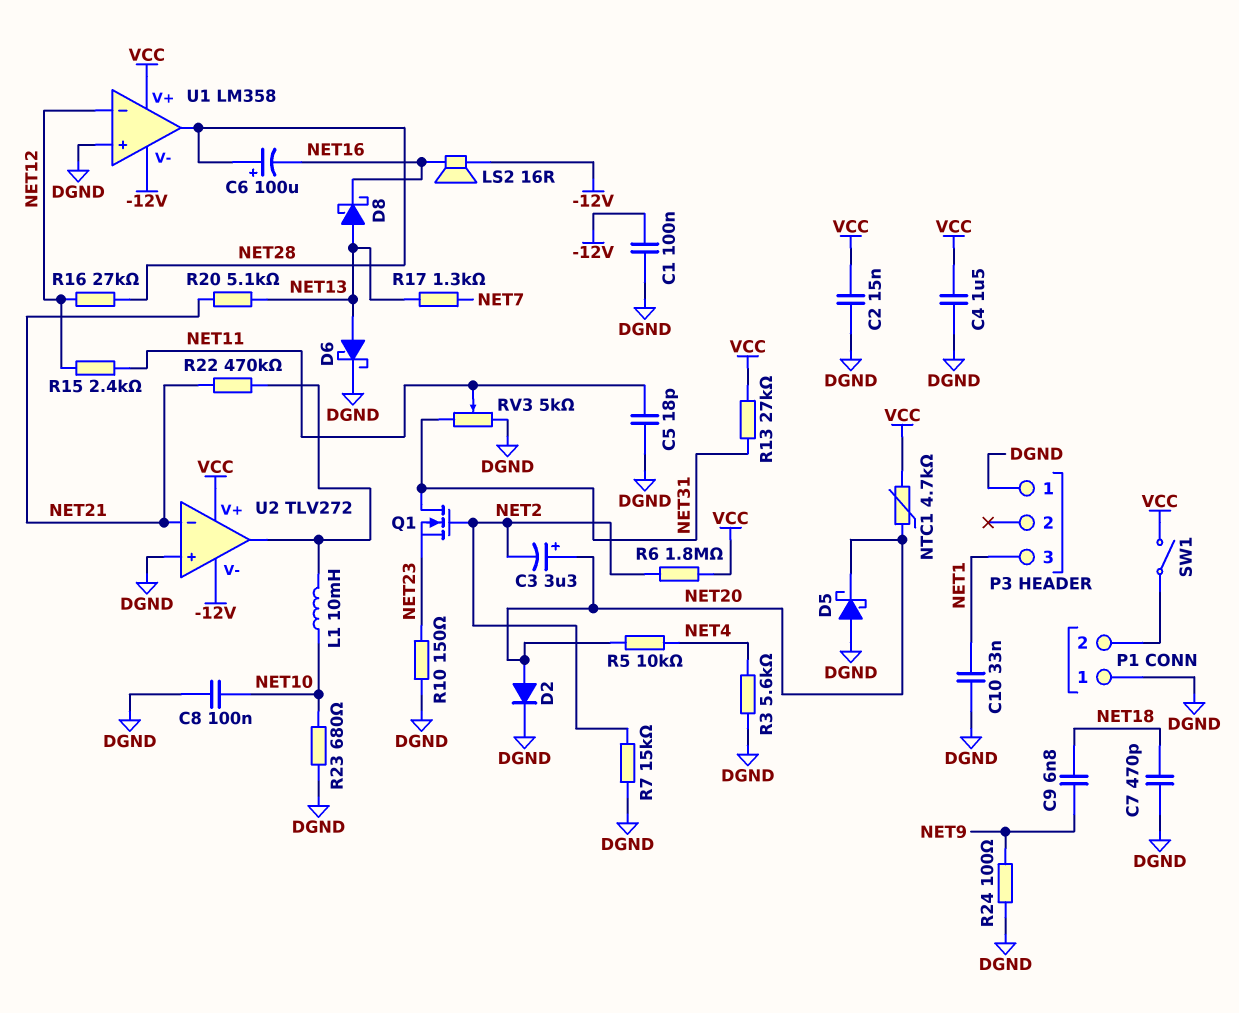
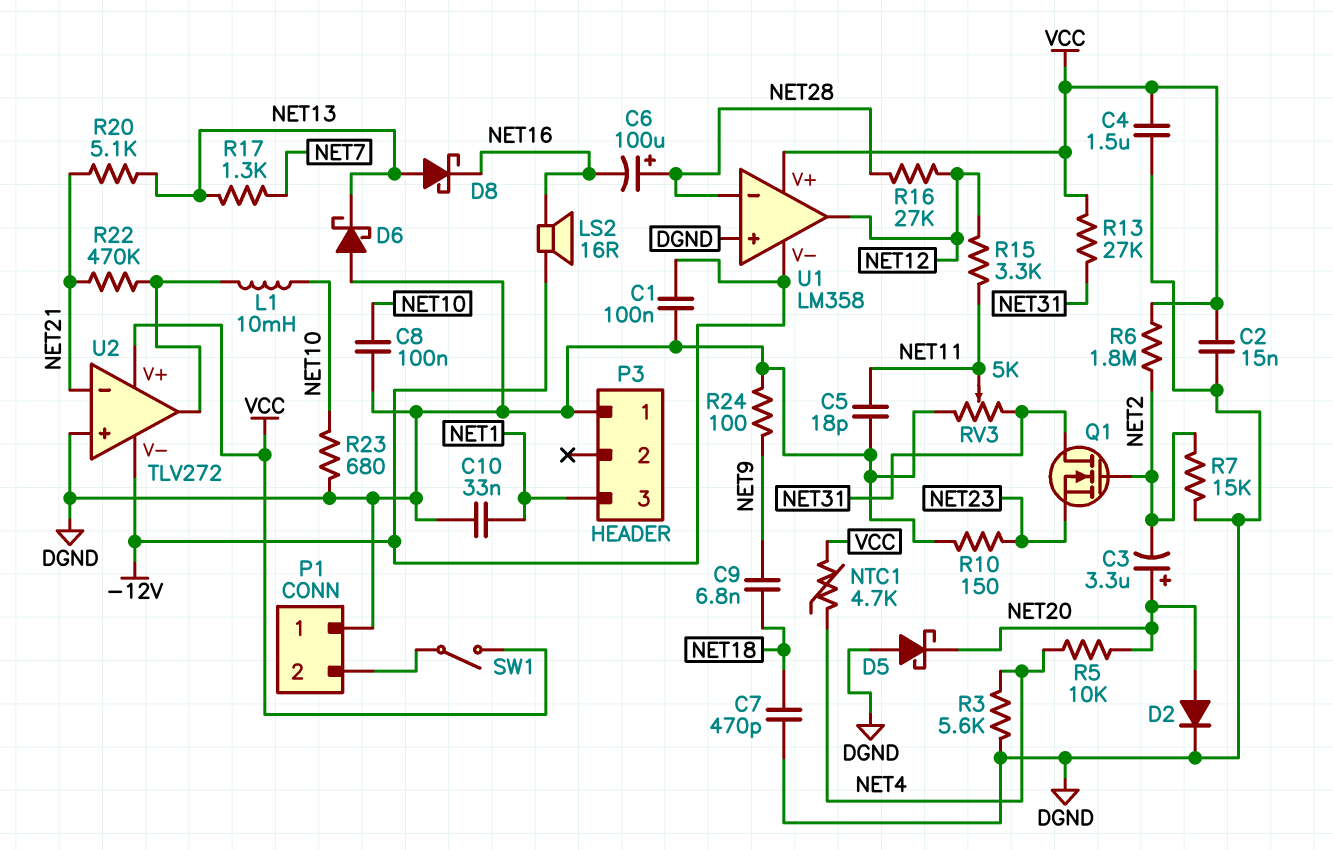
D6: schottky (A NET13, K DGND) -> schottky (A DGND, K NET13)
NTC1: 4.7k (NET20, VCC) -> 4.7k (NET4, VCC)
R15: 2.4k (NET11, NET12) -> 3.3k (NET11, NET12)
U1 pin in-: NET12 -> NET28
U1 pin out: NET28 -> NET12

